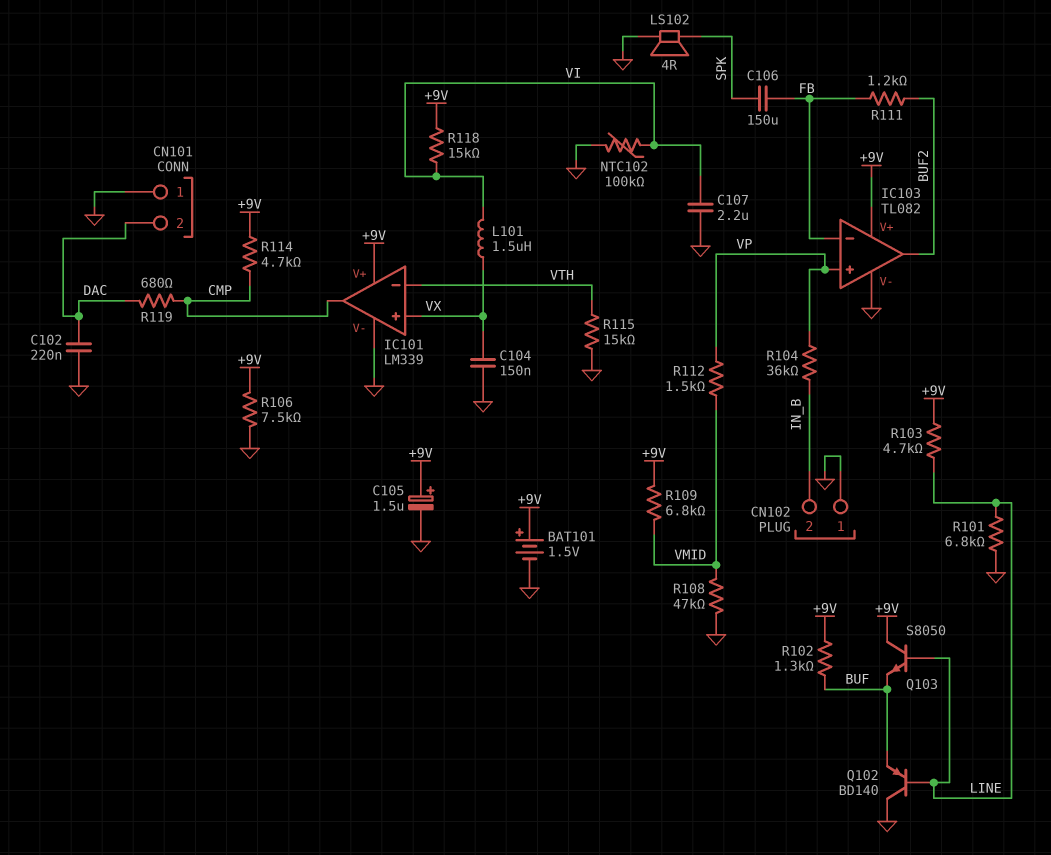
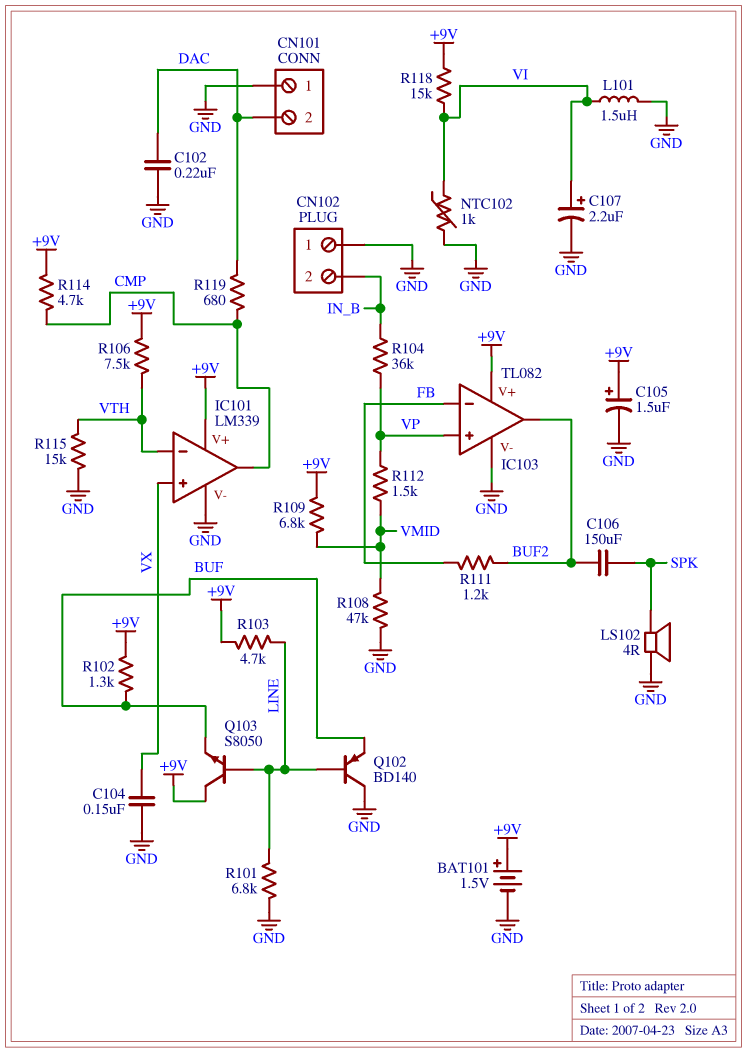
C106: 150uF (FB, SPK) -> 150uF (BUF2, SPK)
C107: 2.2uF (GND, VI) -> 2.2uF (plus VI, minus GND)
L101: 1.5uH (VI, VX) -> 1.5uH (GND, VI)
NTC102: 100k (GND, VI) -> 1k (GND, VI)
R106: 7.5k (+9V, GND) -> 7.5k (+9V, VTH)

